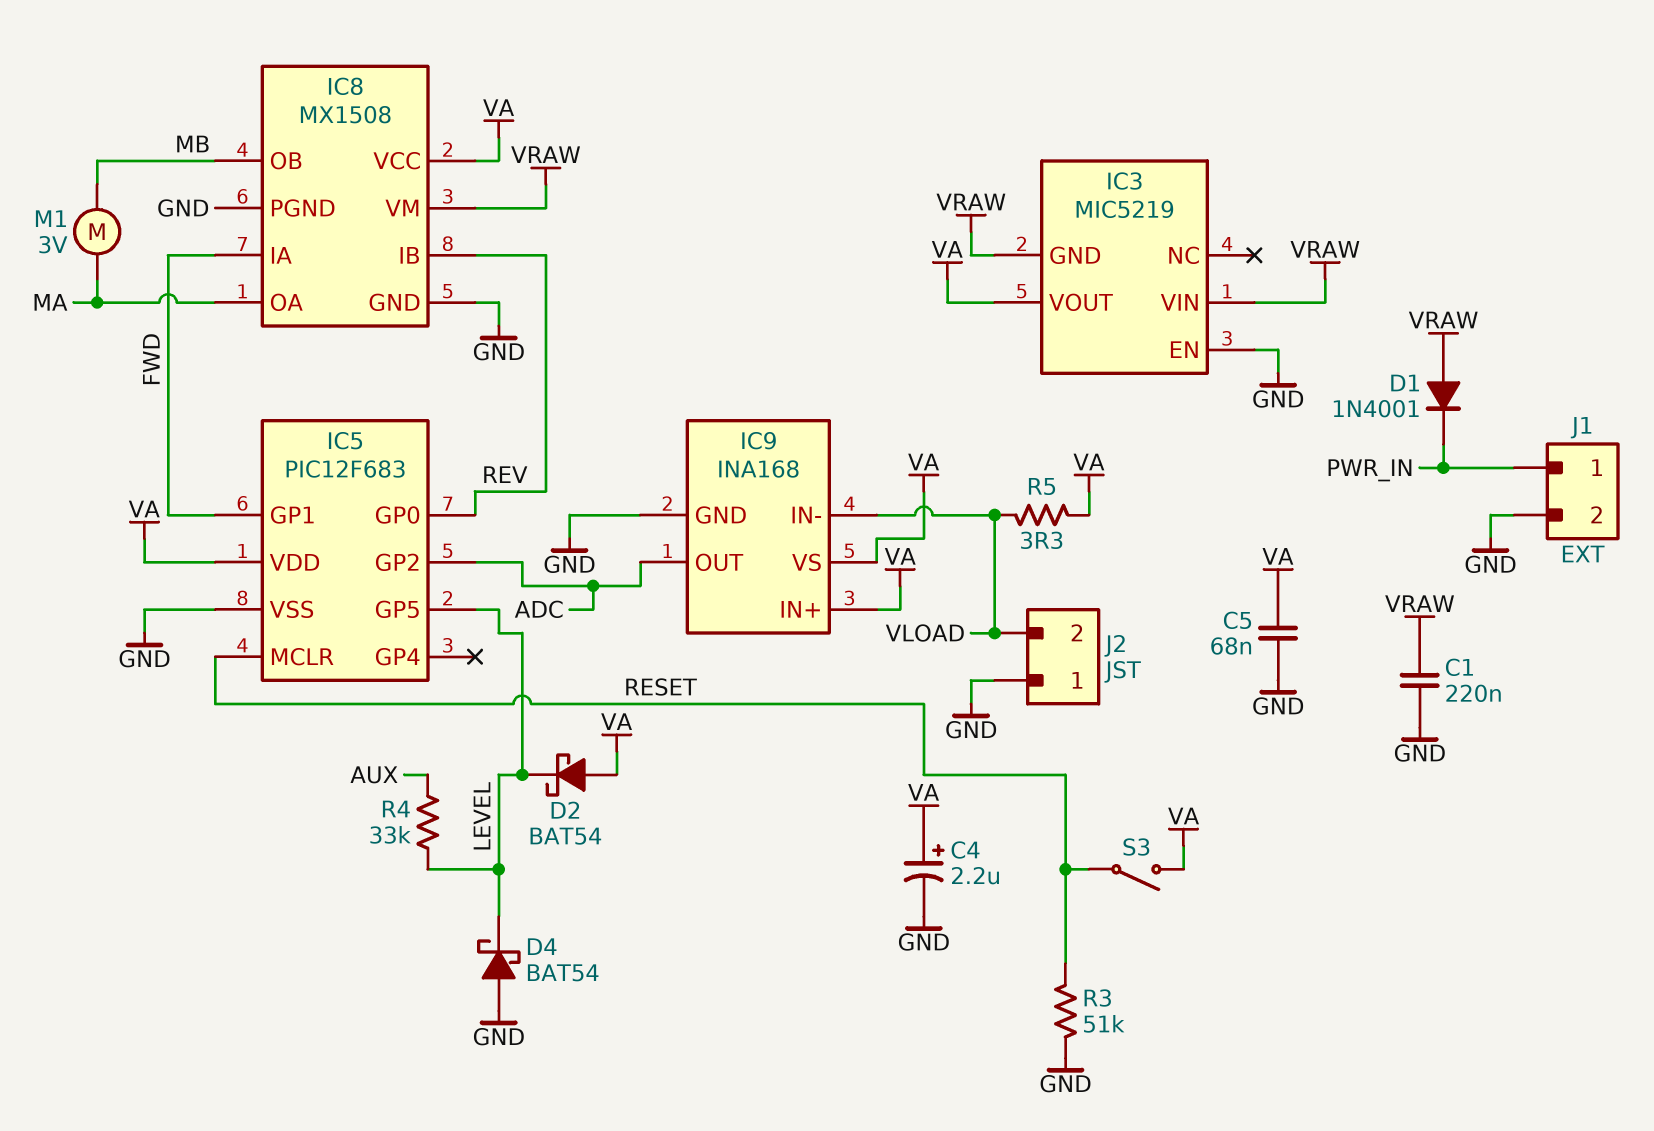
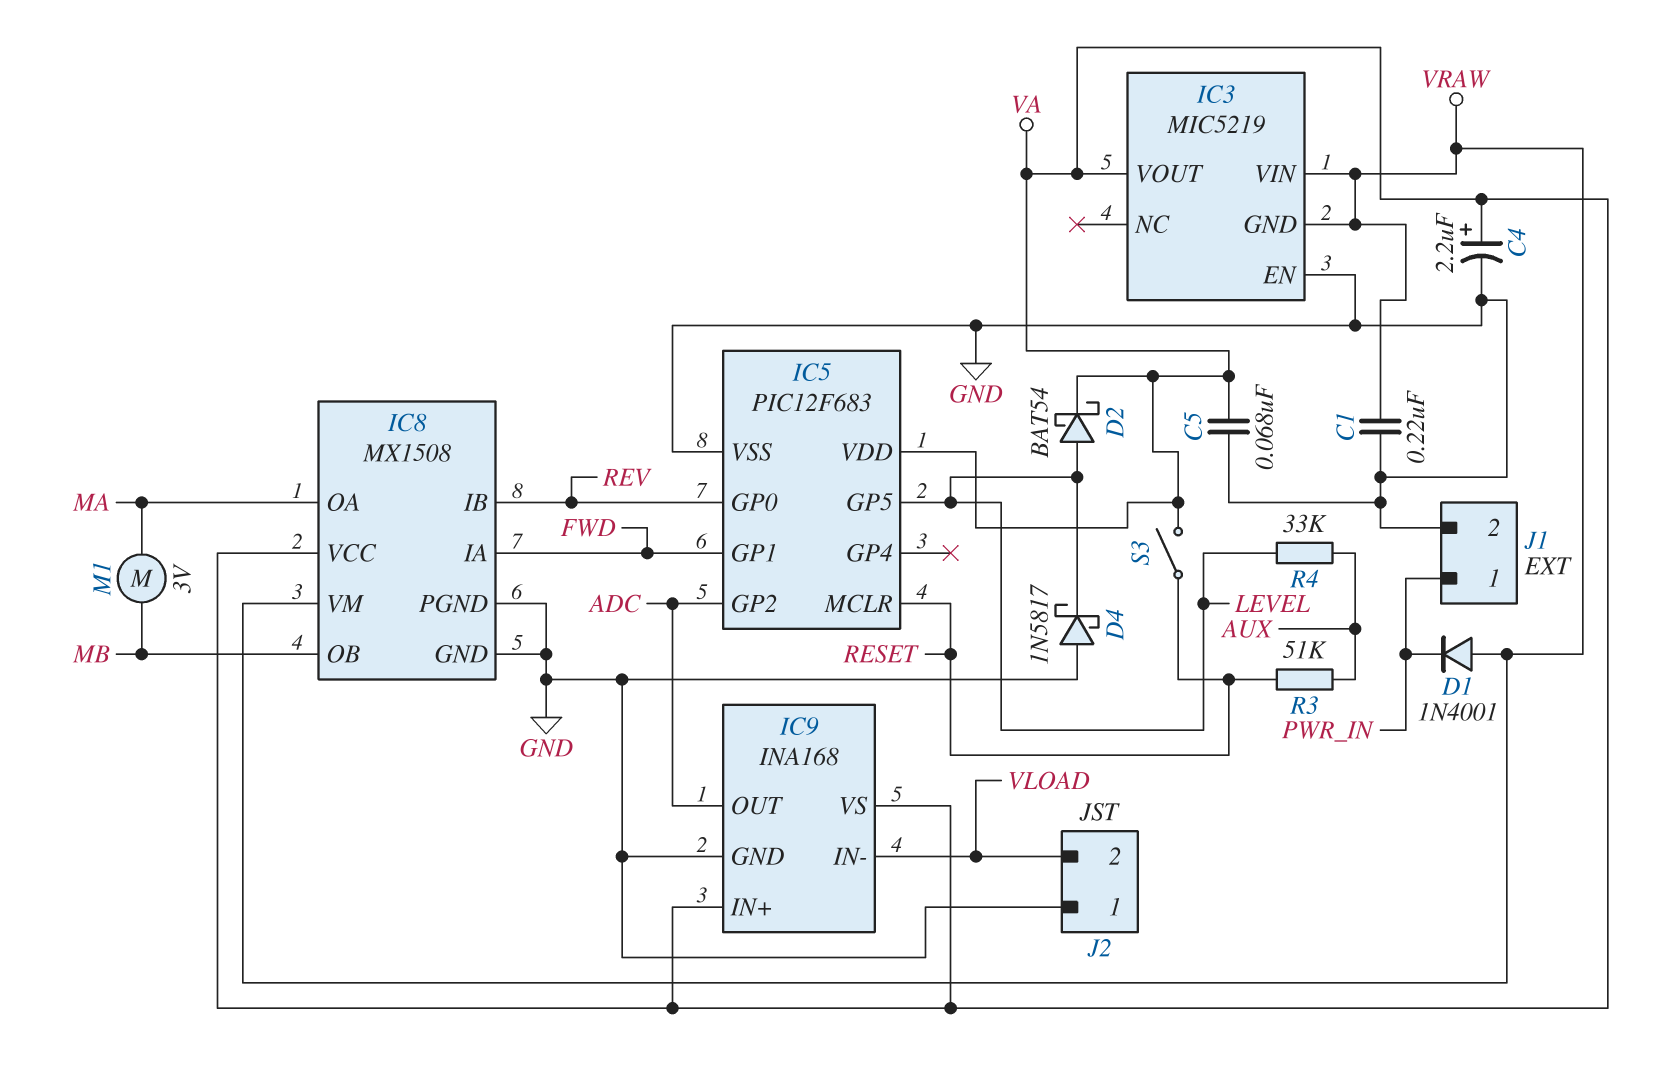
D2: schottky BAT54 (A VA, K LEVEL) -> schottky BAT54 (A LEVEL, K VA)
D4: schottky BAT54 (A GND, K LEVEL) -> schottky 1N5817 (A GND, K LEVEL)
R3: 51k (GND, RESET) -> 51k (AUX, RESET)
R5: 3.3 (VA, VLOAD) -> none

